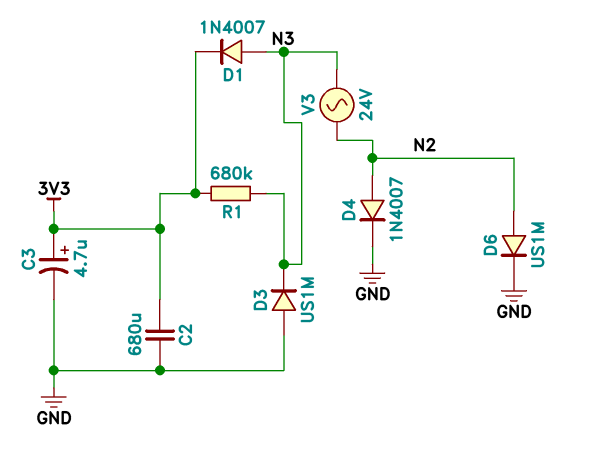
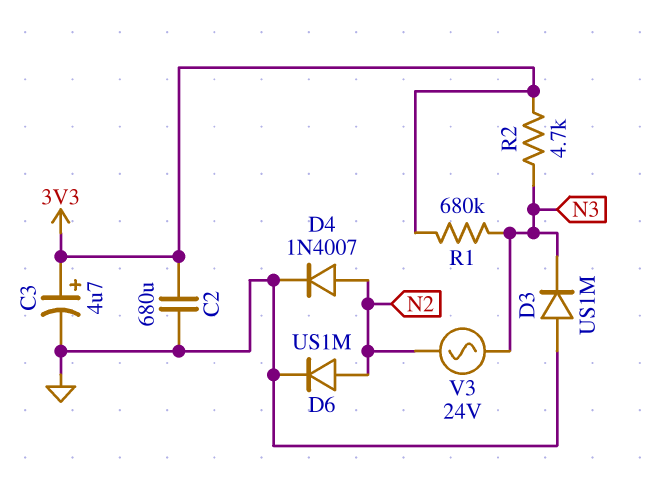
D1: diode 1N4007 (A N3, K 3V3) -> none
R2: none -> 4.7k (3V3, N3)

